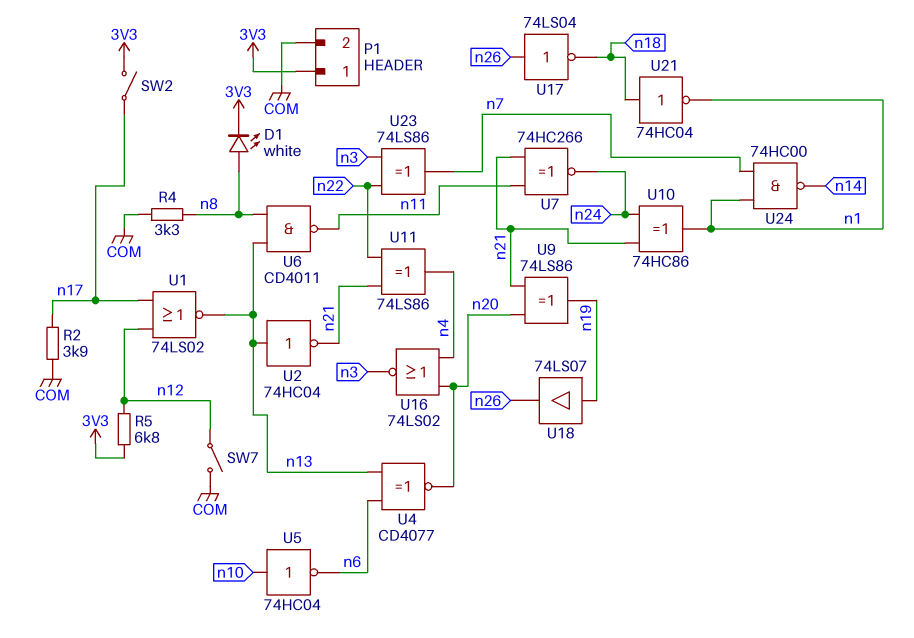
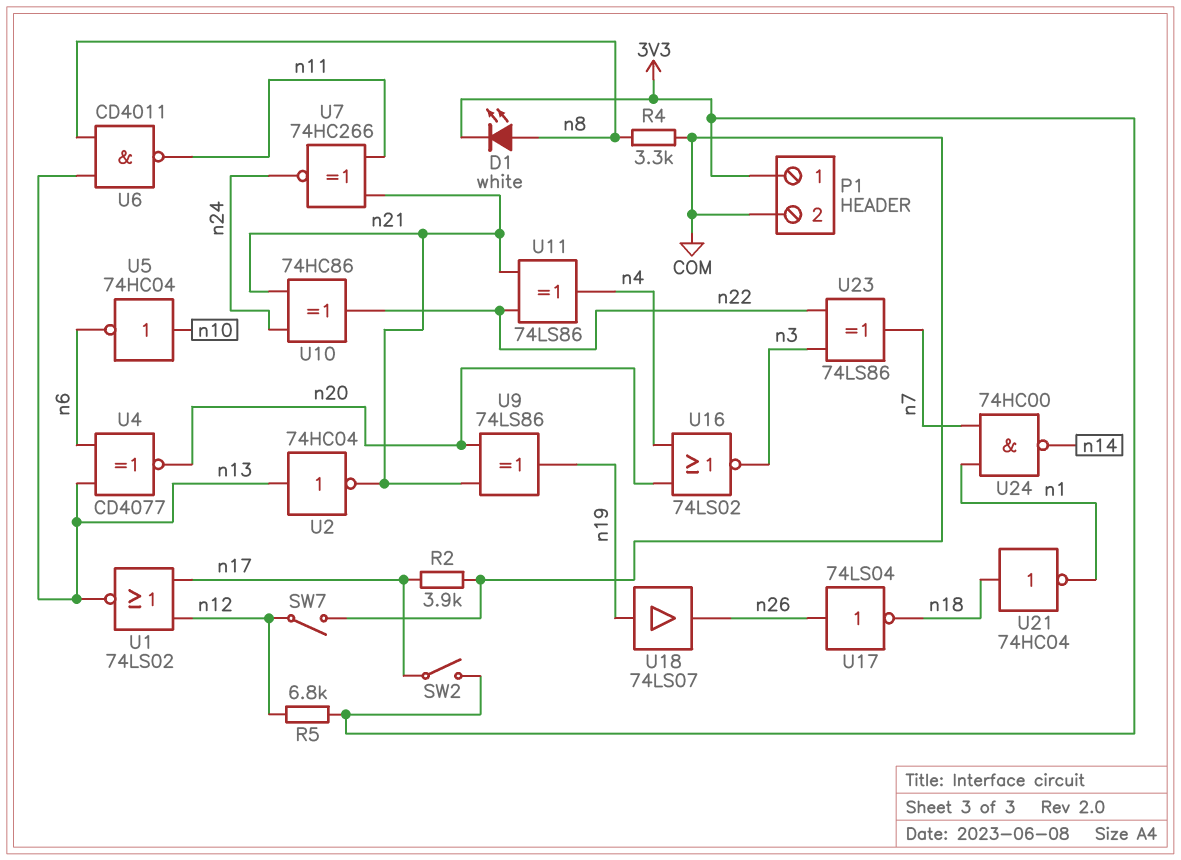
U10: XOR 74HC86 (in n21, in n24, out n1) -> XOR 74HC86 (in n21, in n24, out n22)

